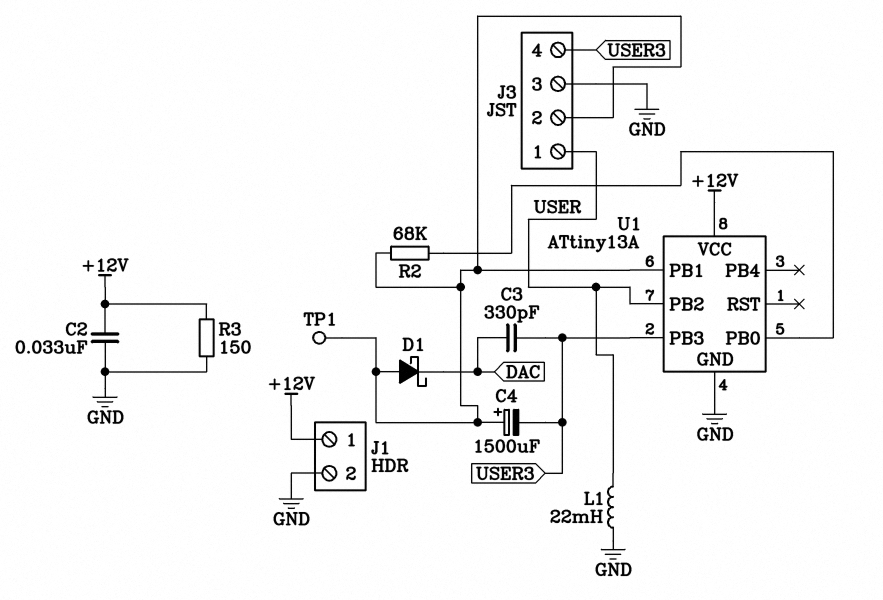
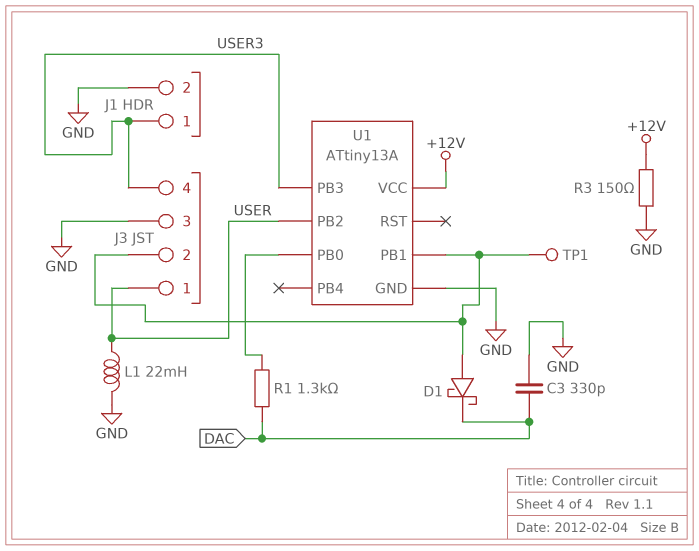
C2: 33nF (+12V, GND) -> none
C3: 330pF (DAC, USER3) -> 330pF (DAC, GND)
C4: 1500uF (plus J3/2, minus USER3) -> none
J1 pin 1: +12V -> USER3
R1: none -> 1.3k (DAC, U1/PB0)
R2: 68k (J3/2, U1/PB0) -> none

